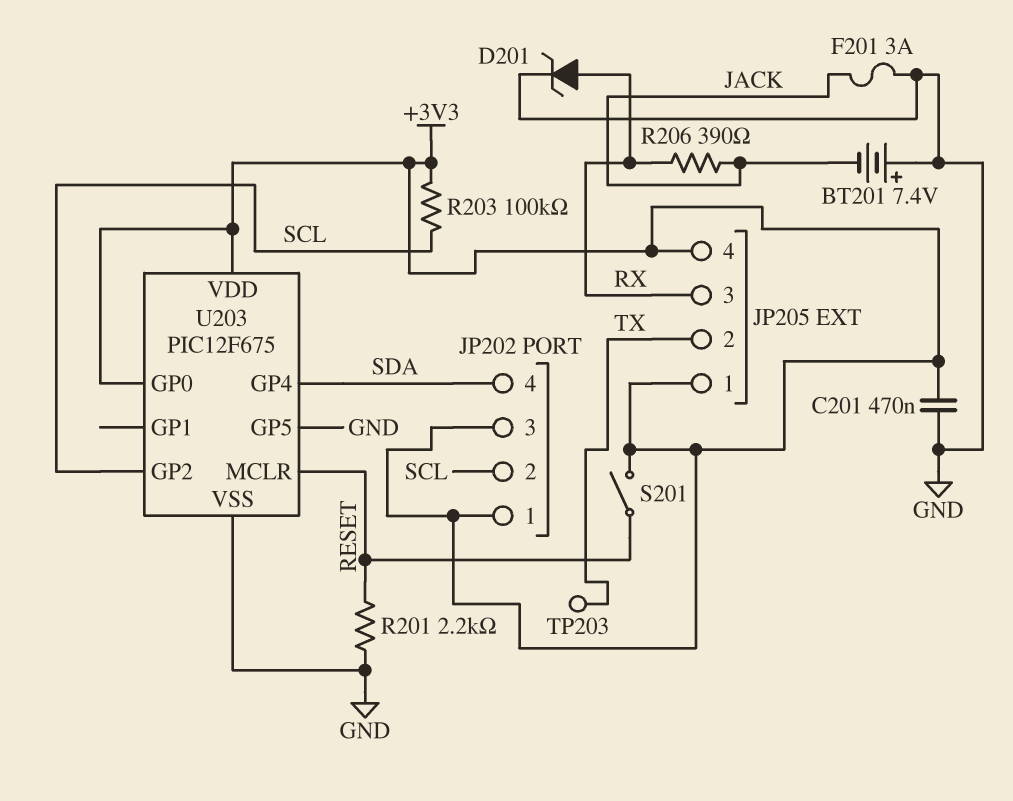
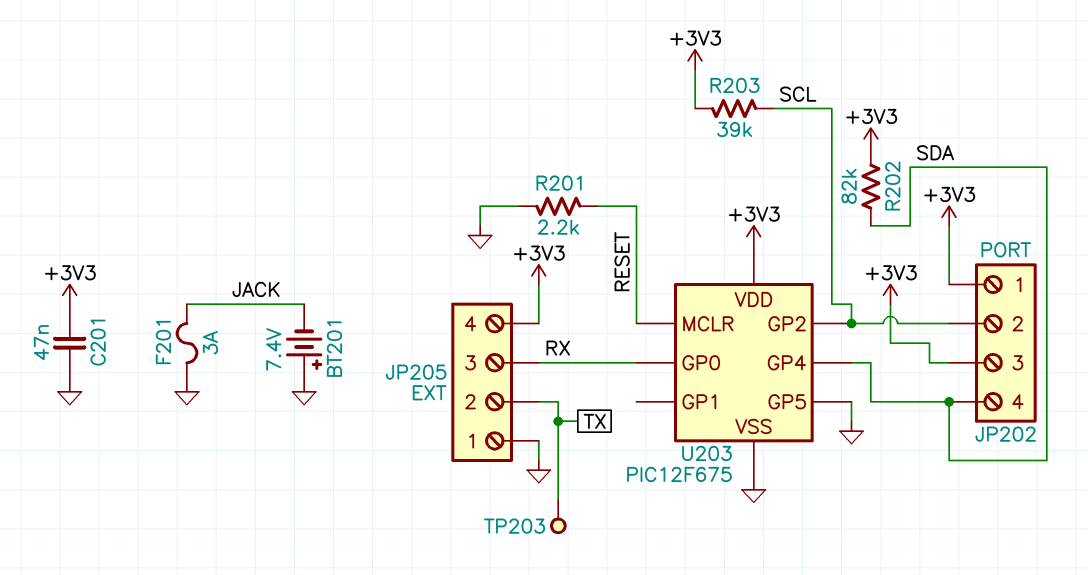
C201: 470nF (+3V3, GND) -> 47nF (+3V3, GND)
D201: zener (A RX, K GND) -> none
JP205 pin 1: +3V3 -> GND
R202: none -> 82k (+3V3, SDA)
R203: 100k (+3V3, SCL) -> 39k (+3V3, SCL)
R206: 390 (JACK, RX) -> none
S201: switch (+3V3, RESET) -> none
U203 pin GP0: +3V3 -> RX

